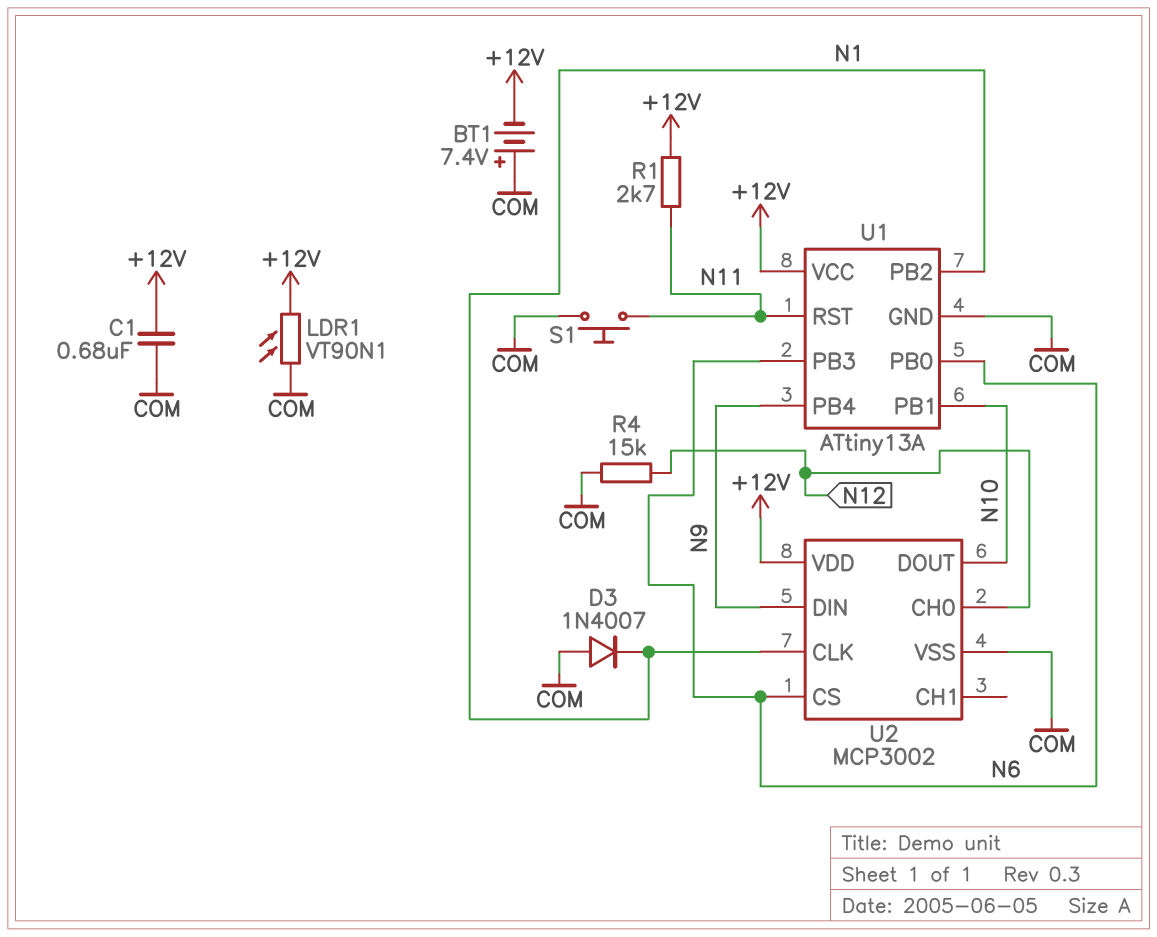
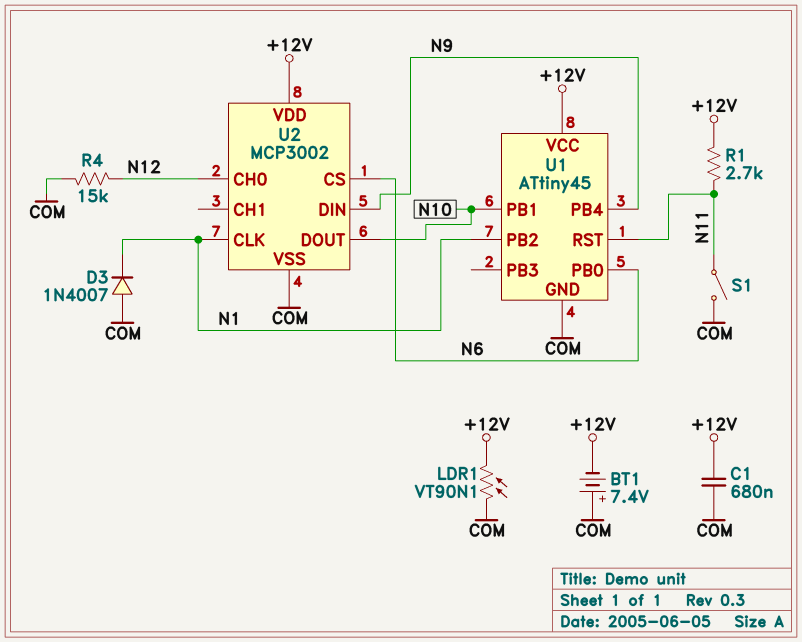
S1: button (COM, N11) -> switch (COM, N11)
U1: ATtiny13A -> ATtiny45
U1 pin PB3: N6 -> none

